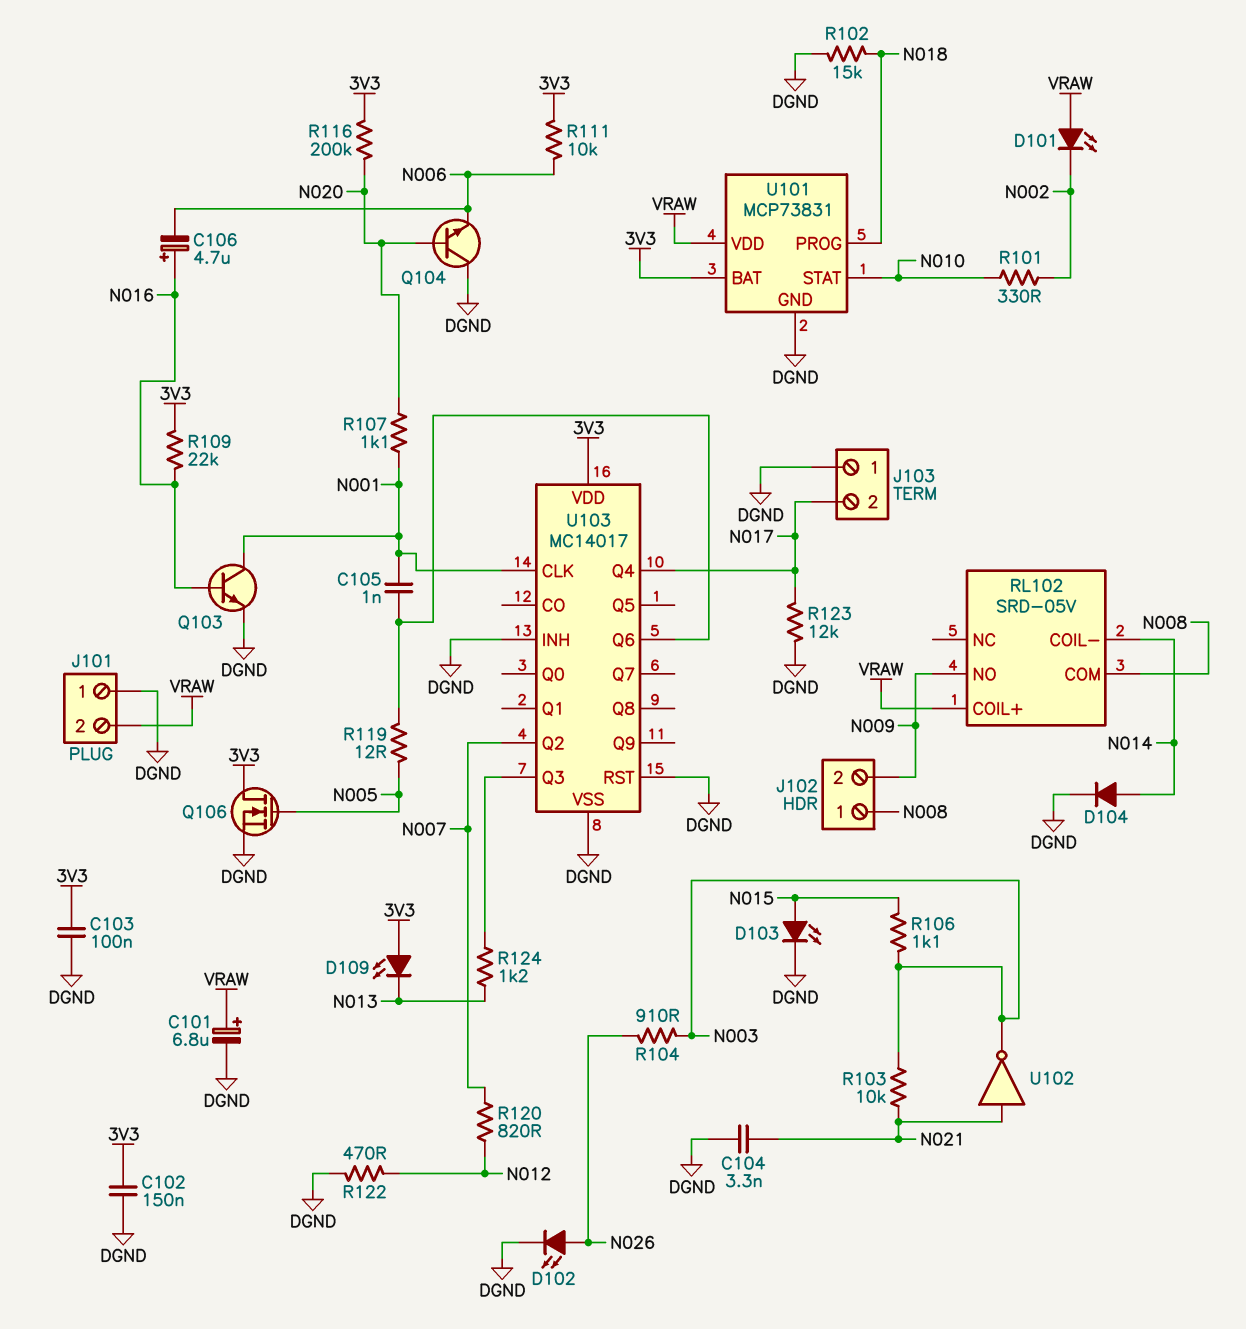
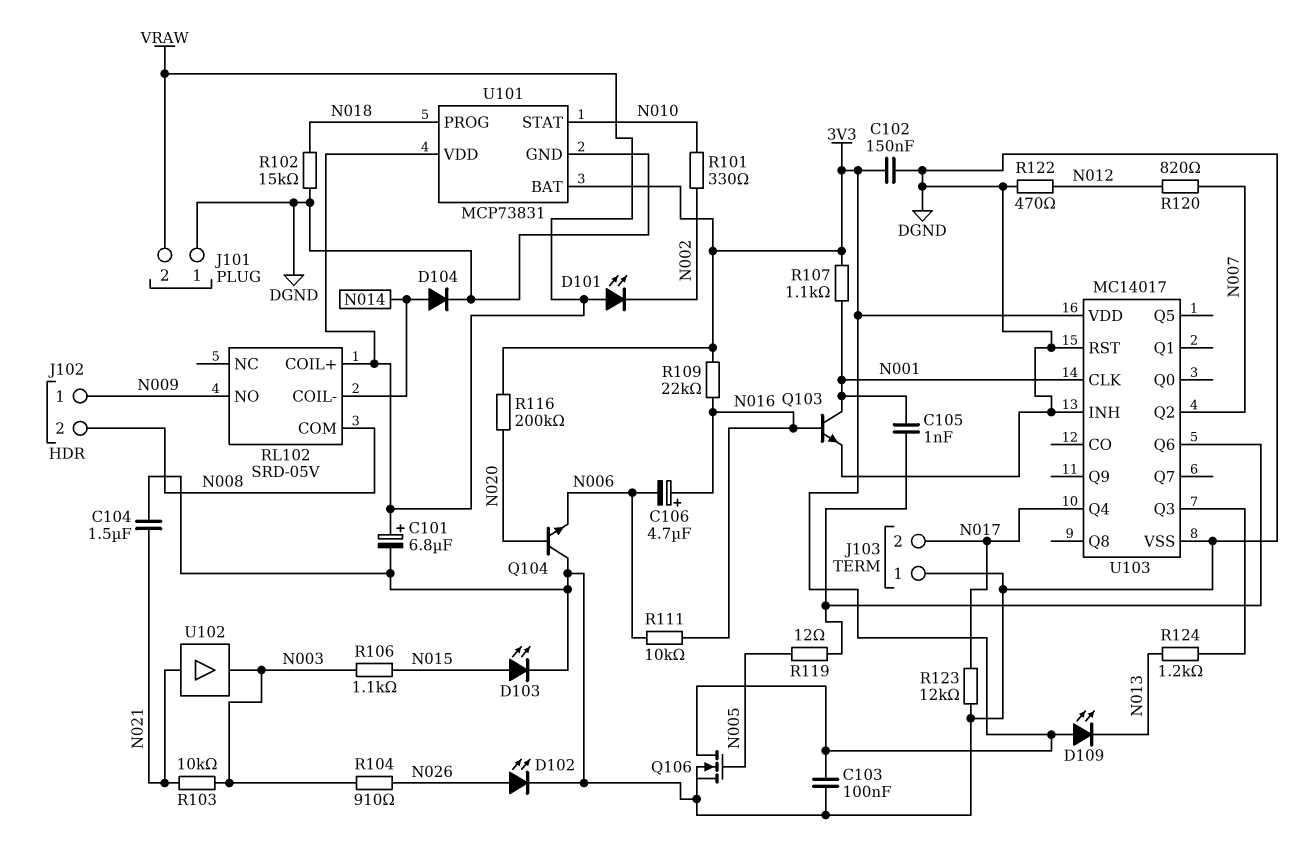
C104: 3.3nF (DGND, N021) -> 1.5uF (DGND, N021)
J102 pin 1: N008 -> N009
J102 pin 2: N009 -> N008
R107: 1.1k (N001, N020) -> 1.1k (3V3, N001)
R111: 10k (3V3, N006) -> 10k (N006, N016)
U102: NOT (in N021, out N003) -> buffer (in N021, out N003)

